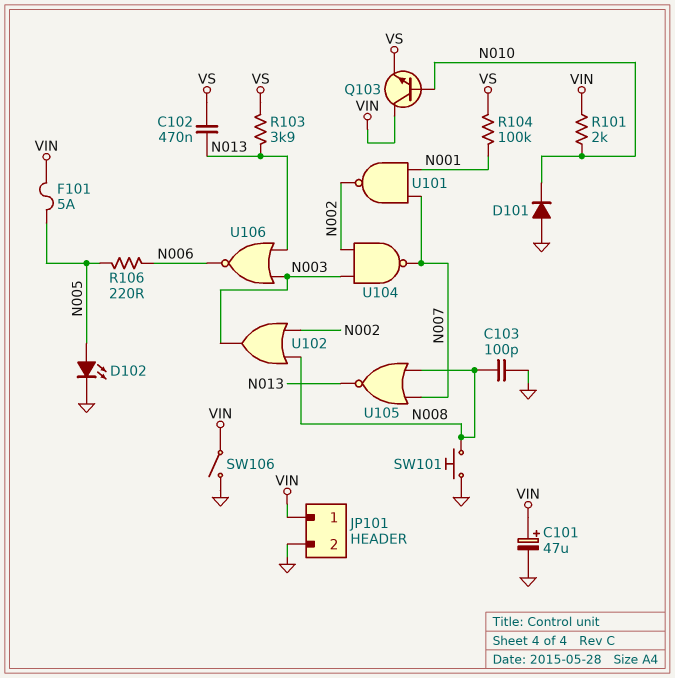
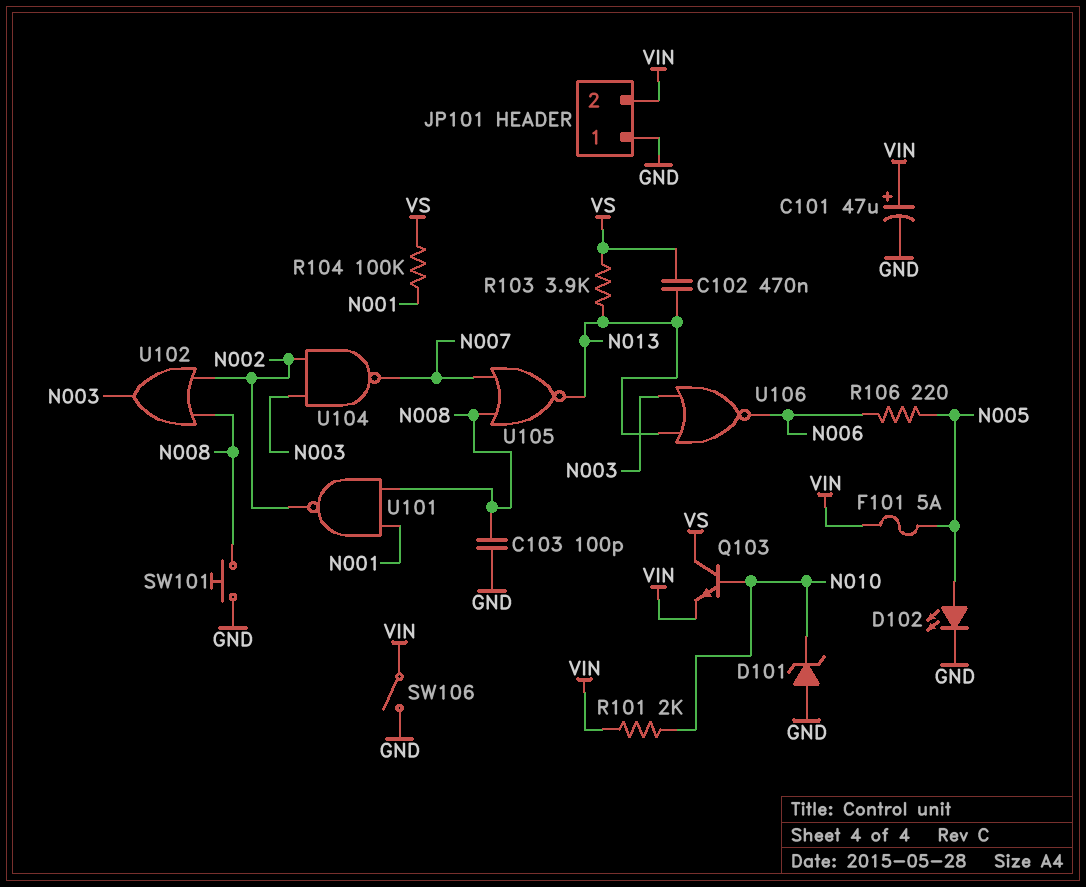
D101: diode (A GND, K N010) -> zener (A GND, K N010)
JP101 pin 1: VIN -> GND
JP101 pin 2: GND -> VIN
Q103: NPN (B N010, C VIN, E VS) -> NPN (B N010, C VS, E VIN)
U101: NAND (in N001, in N007, out N002) -> NAND (in N001, in N008, out N002)

